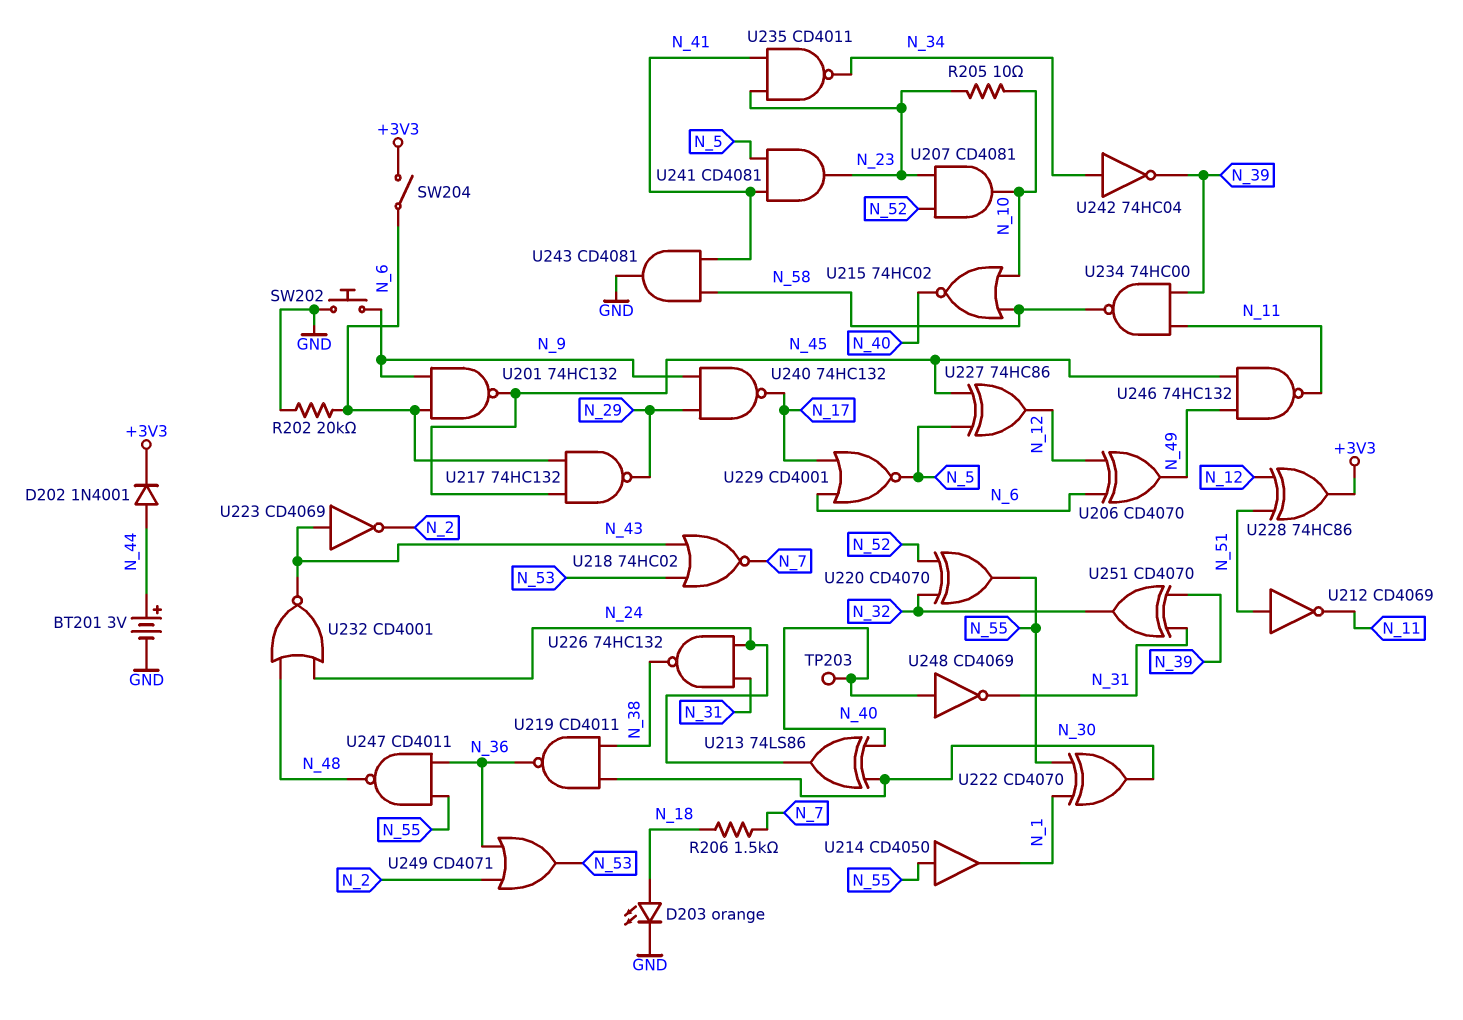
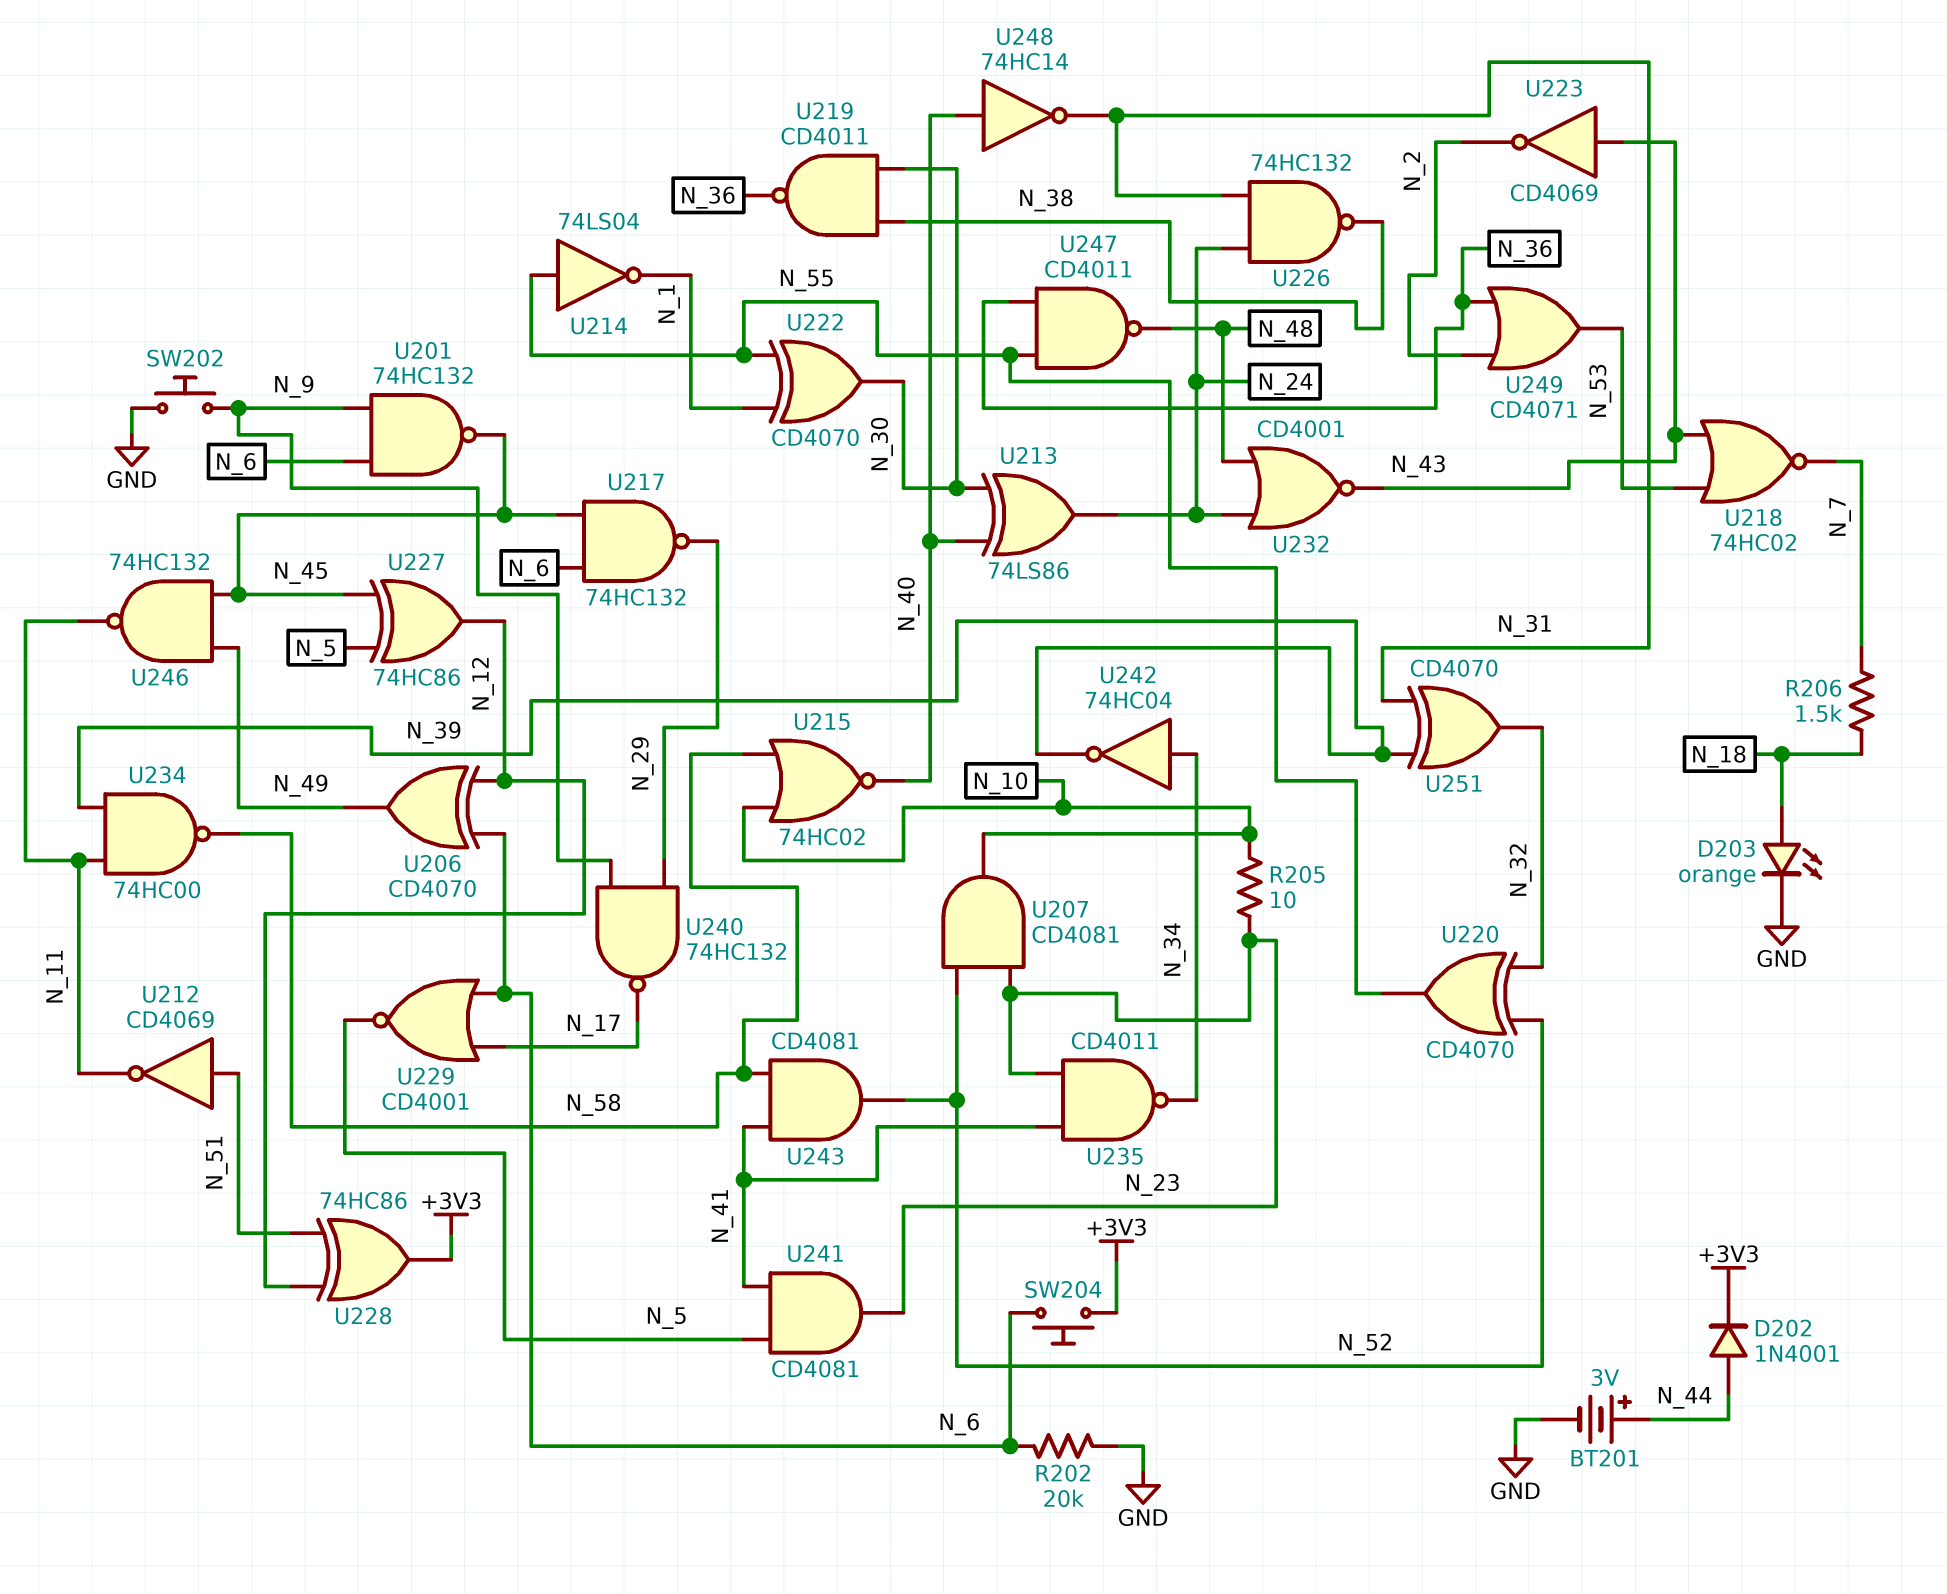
SW204: switch (+3V3, N_6) -> button (+3V3, N_6)
TP203: test point (N_40) -> none
U214: buffer CD4050 (in N_55, out N_1) -> NOT 74LS04 (in N_55, out N_1)
U243: AND CD4081 (in N_41, in N_58, out GND) -> AND CD4081 (in N_41, in N_58, out N_52)
U248: NOT CD4069 (in N_40, out N_31) -> NOT 74HC14 (in N_40, out N_31)

